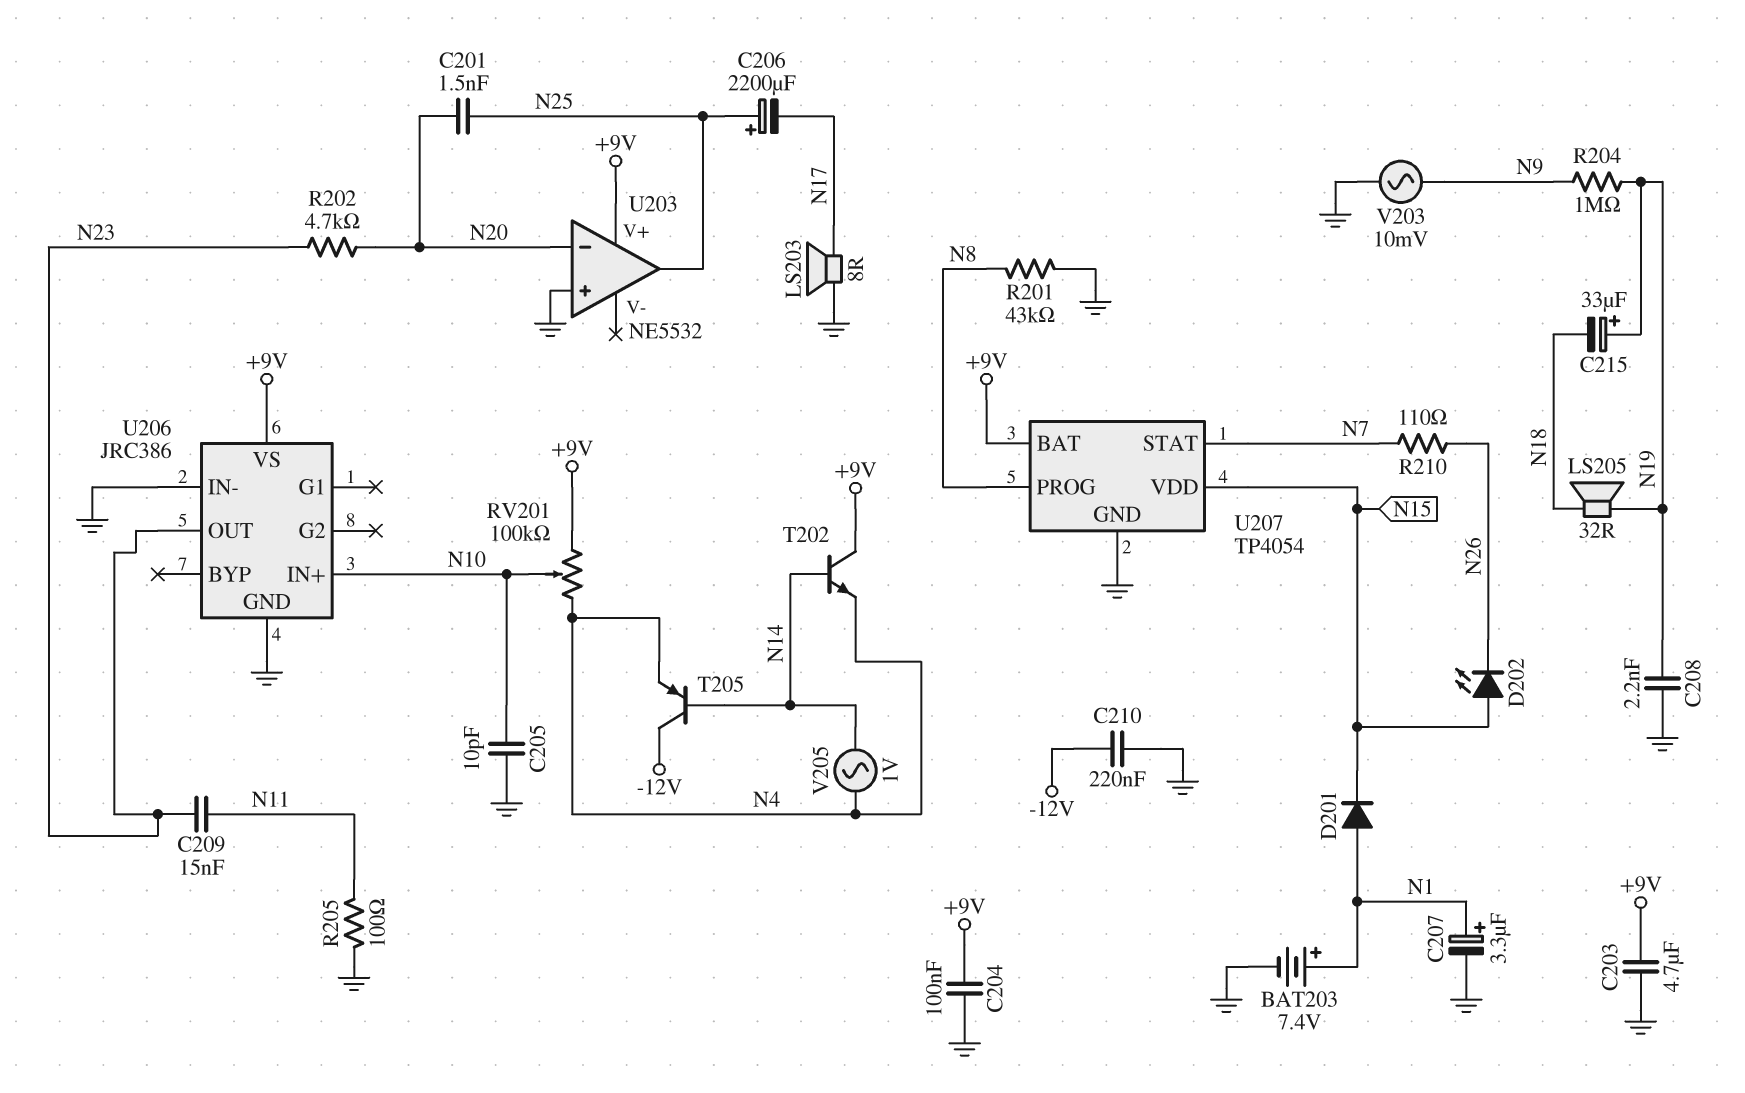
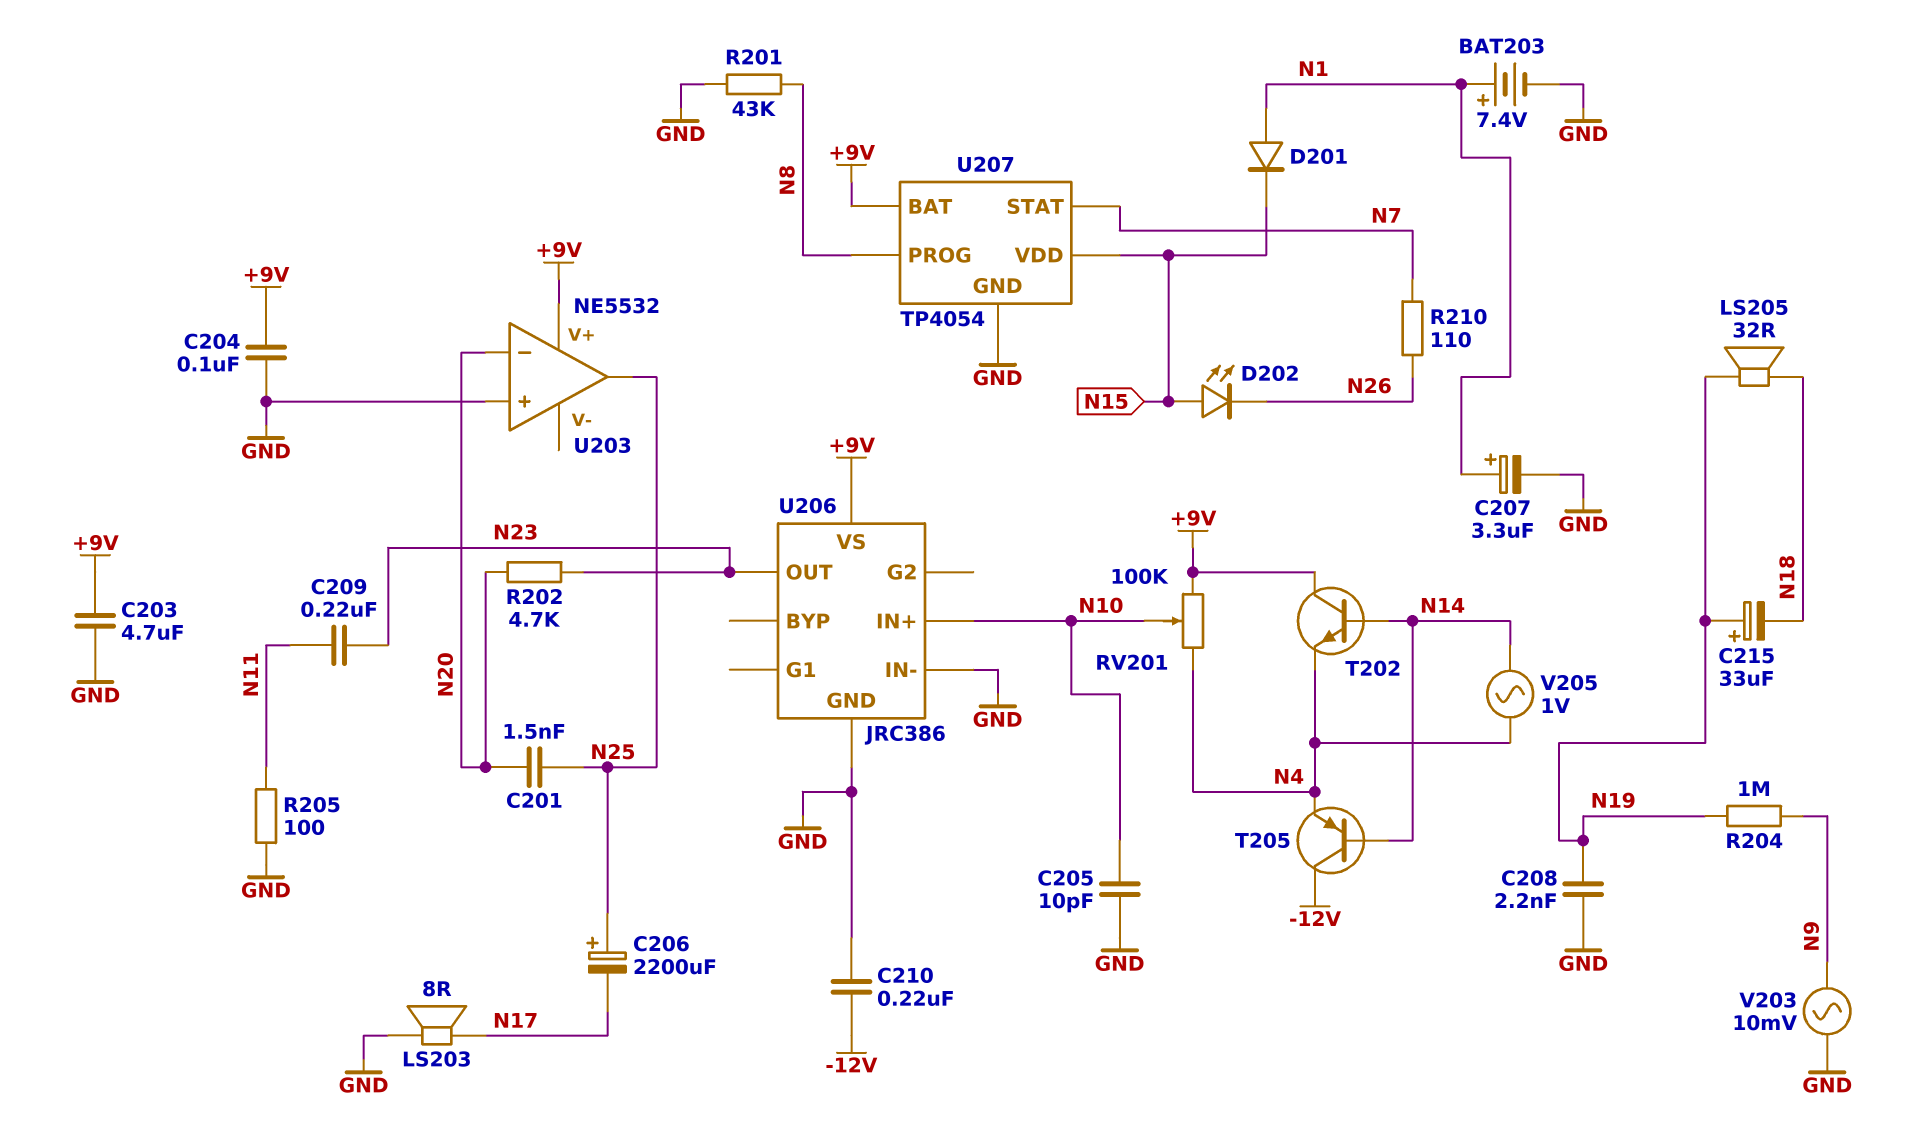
C209: 15nF (N11, N23) -> 220nF (N11, N23)

